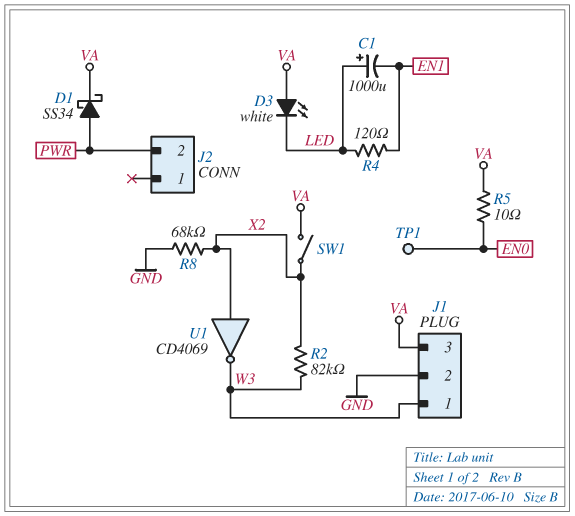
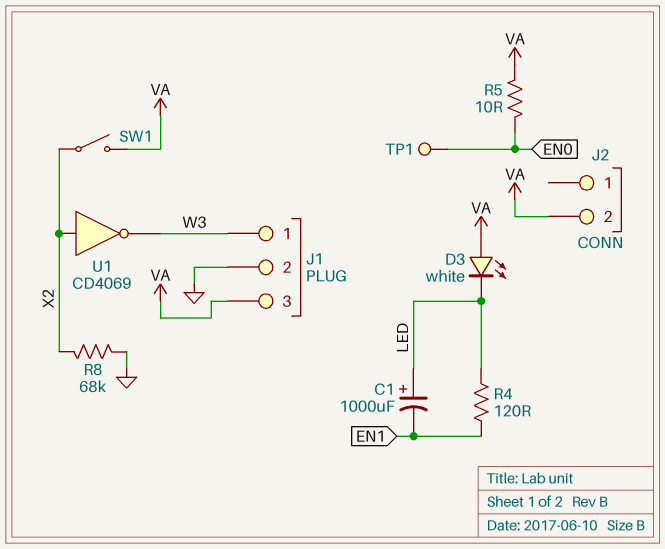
D1: schottky SS34 (A PWR, K VA) -> none
J2 pin 2: PWR -> VA
R2: 82k (W3, X2) -> none

